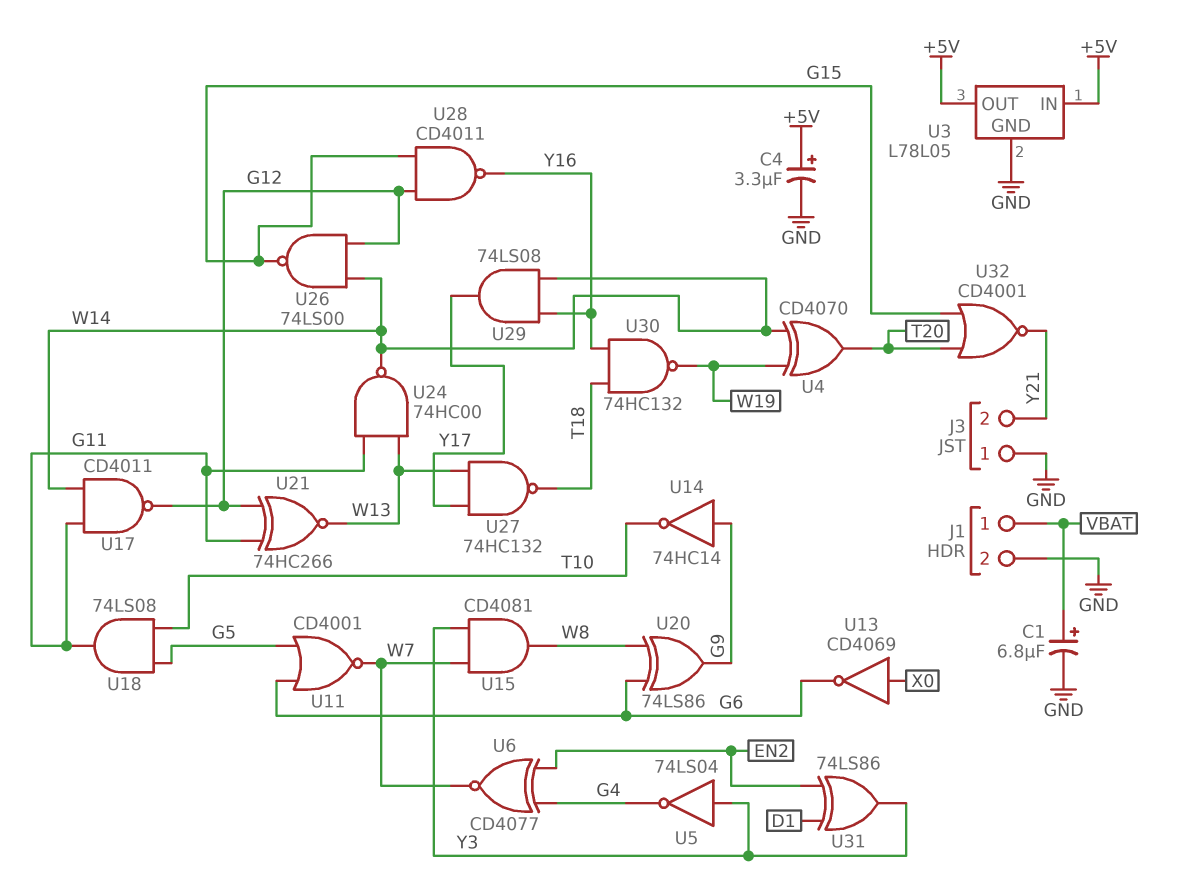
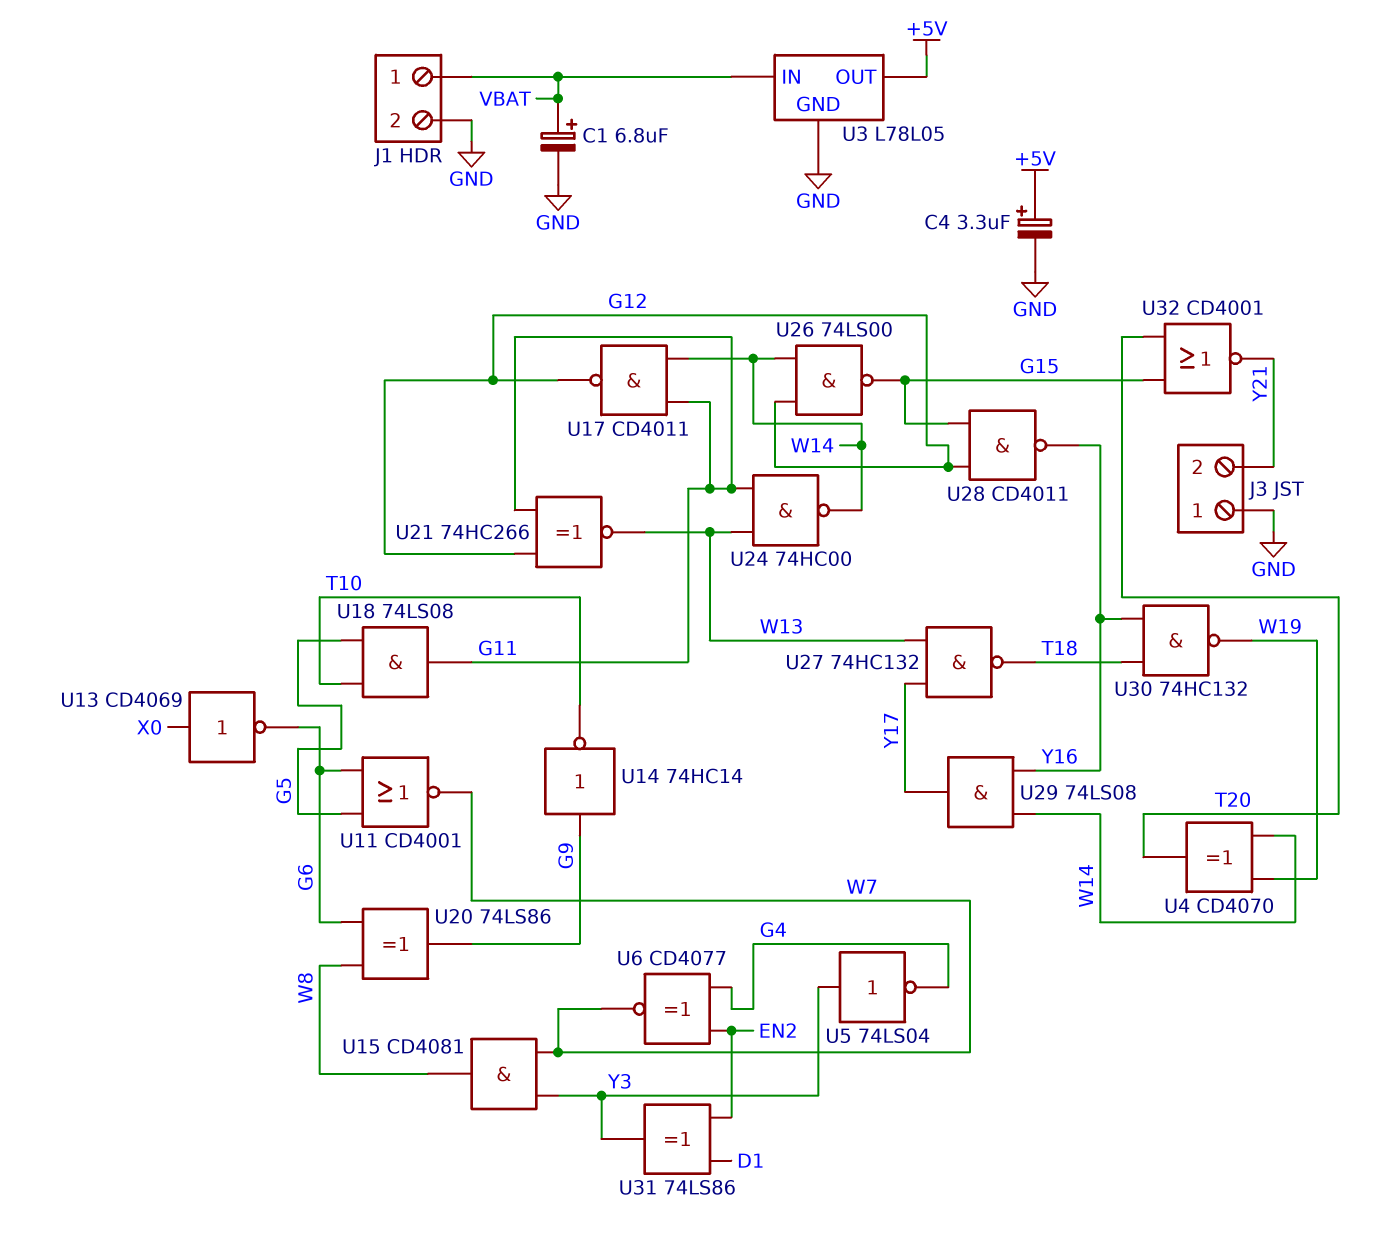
U3 pin IN: +5V -> VBAT

